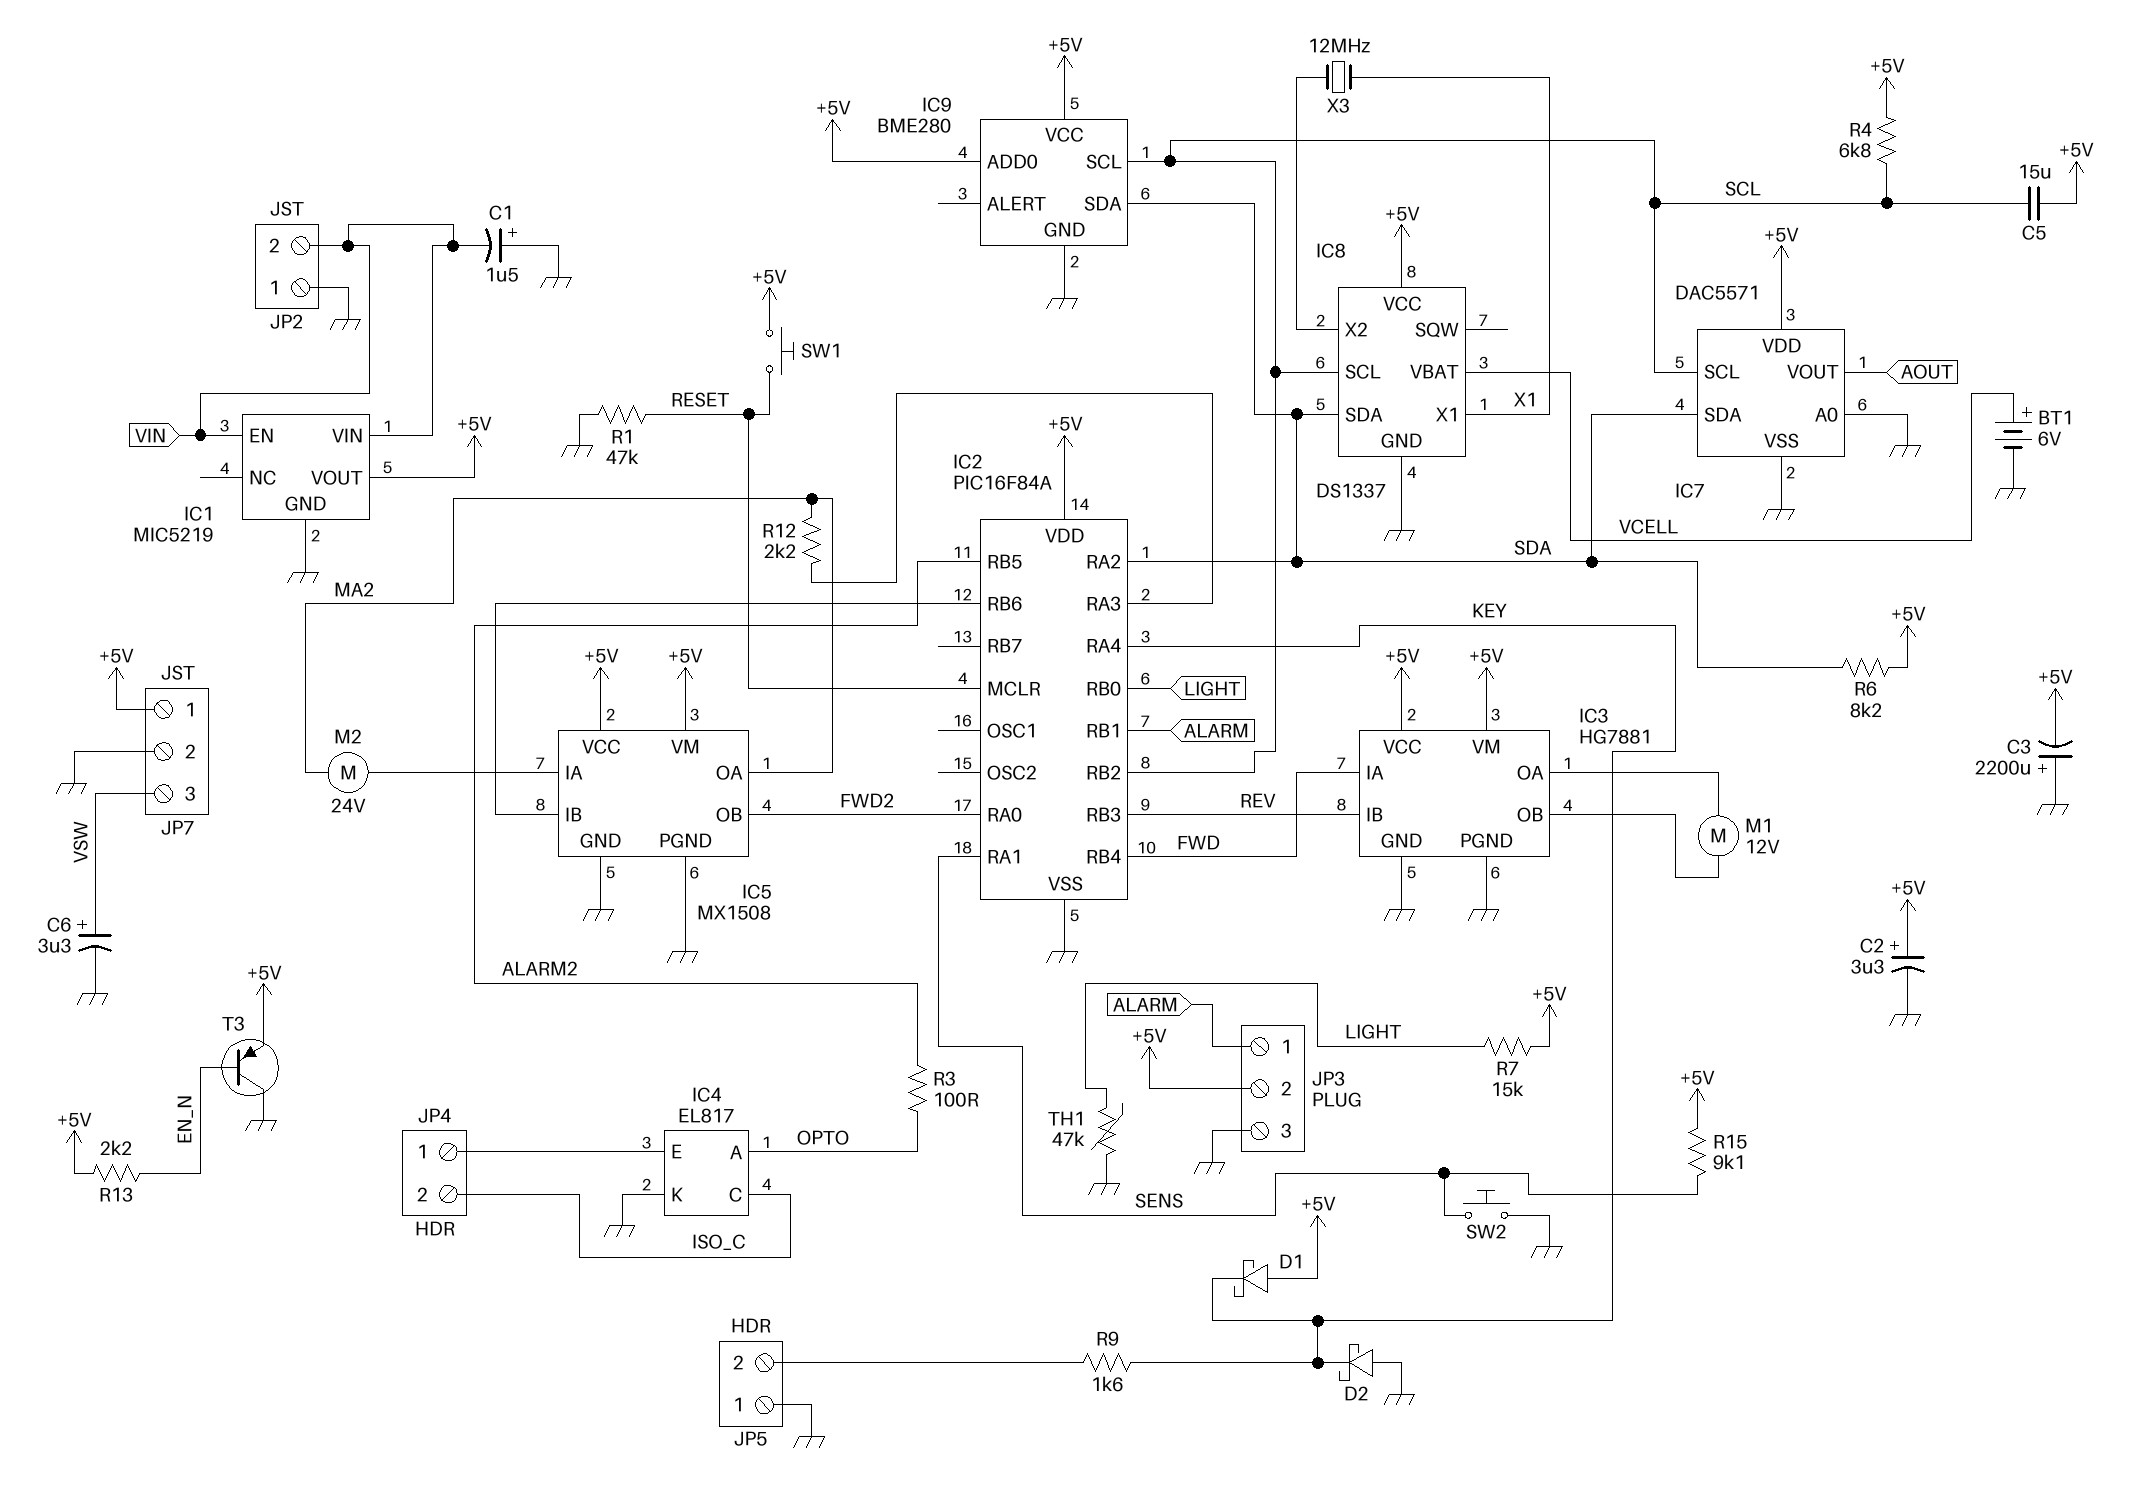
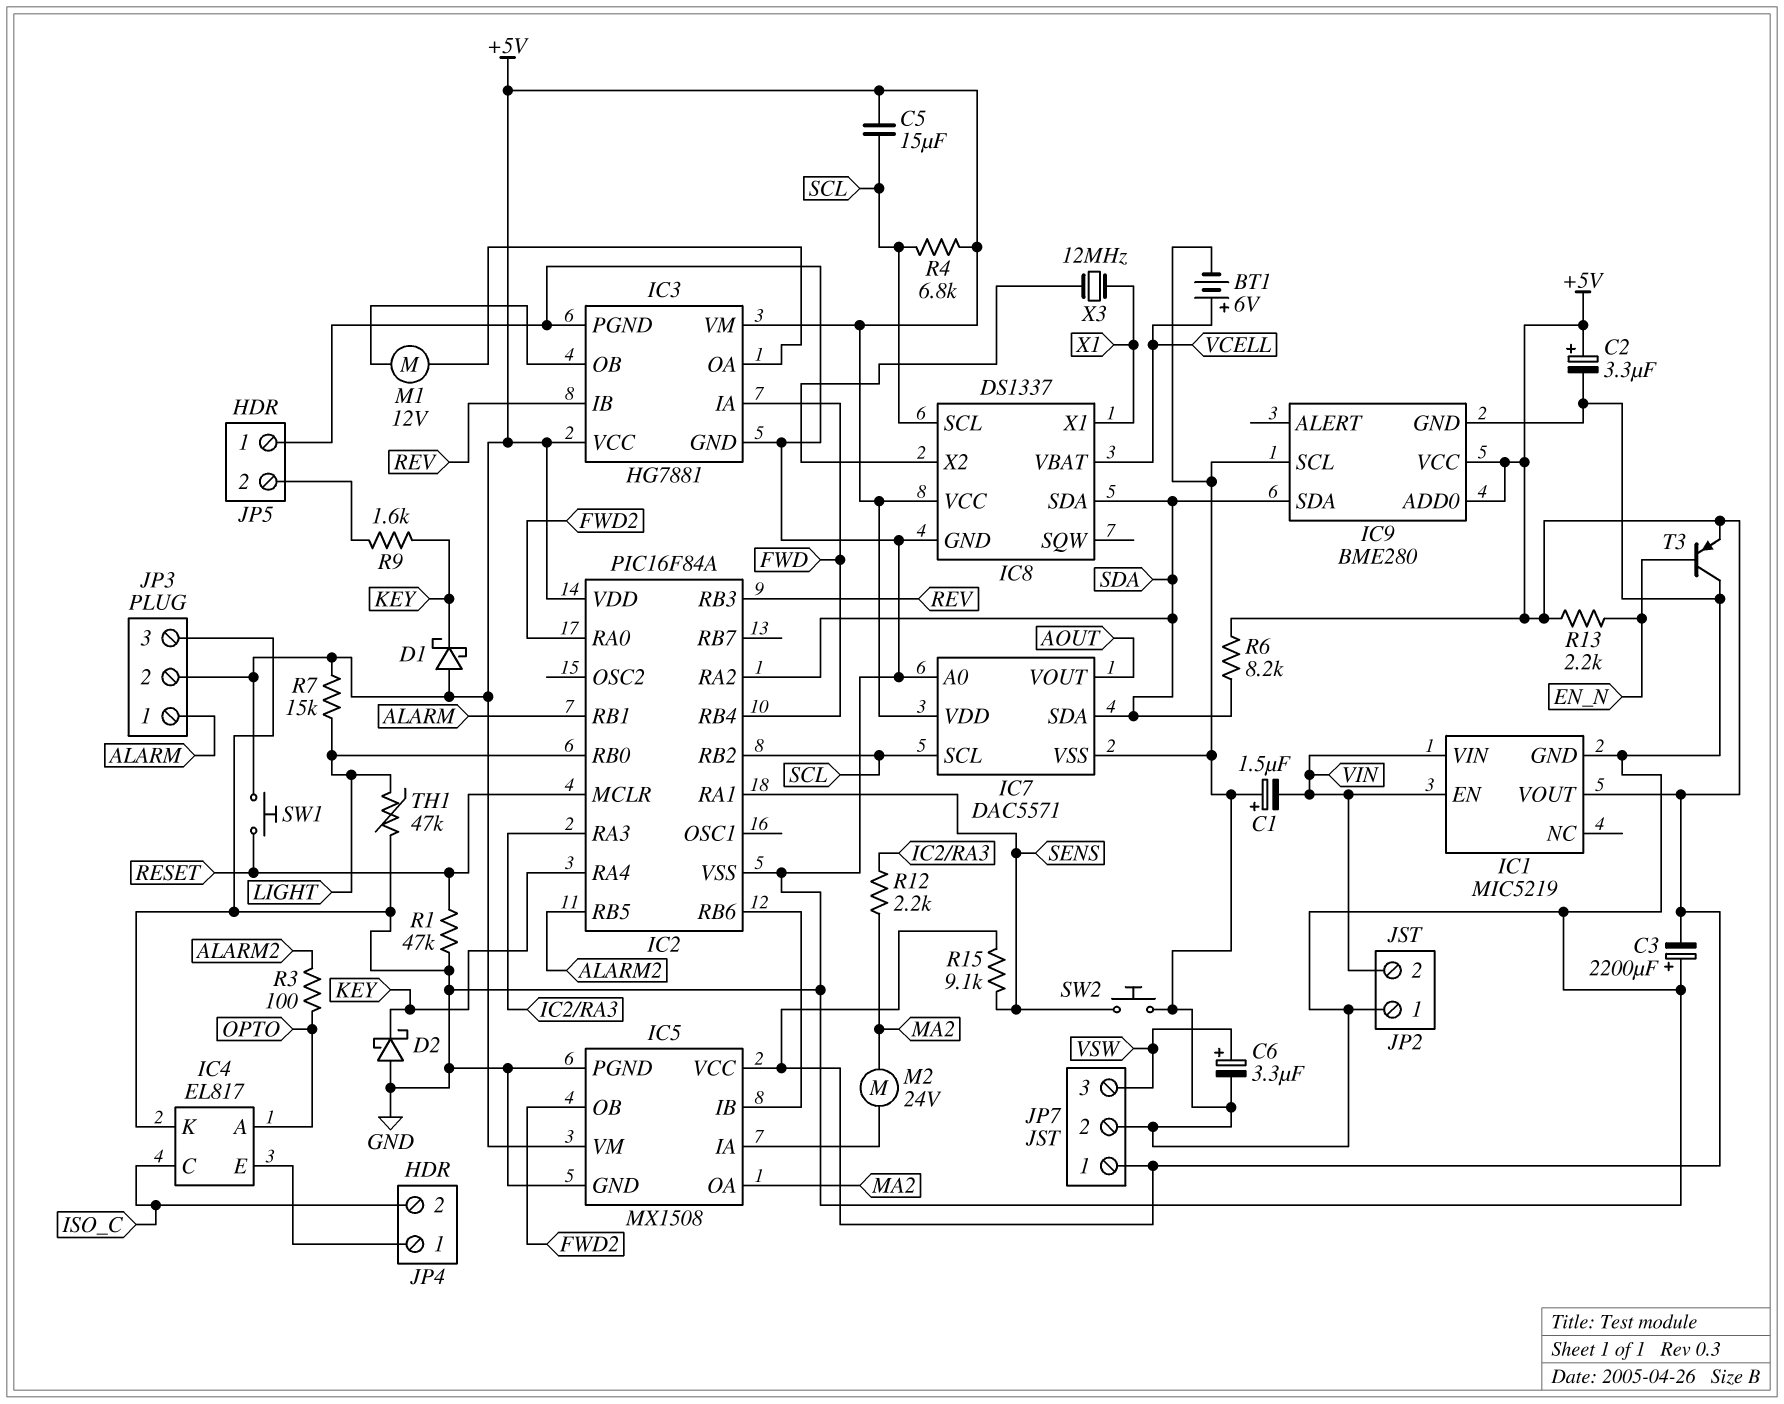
IC9 pin SCL: SCL -> GND

